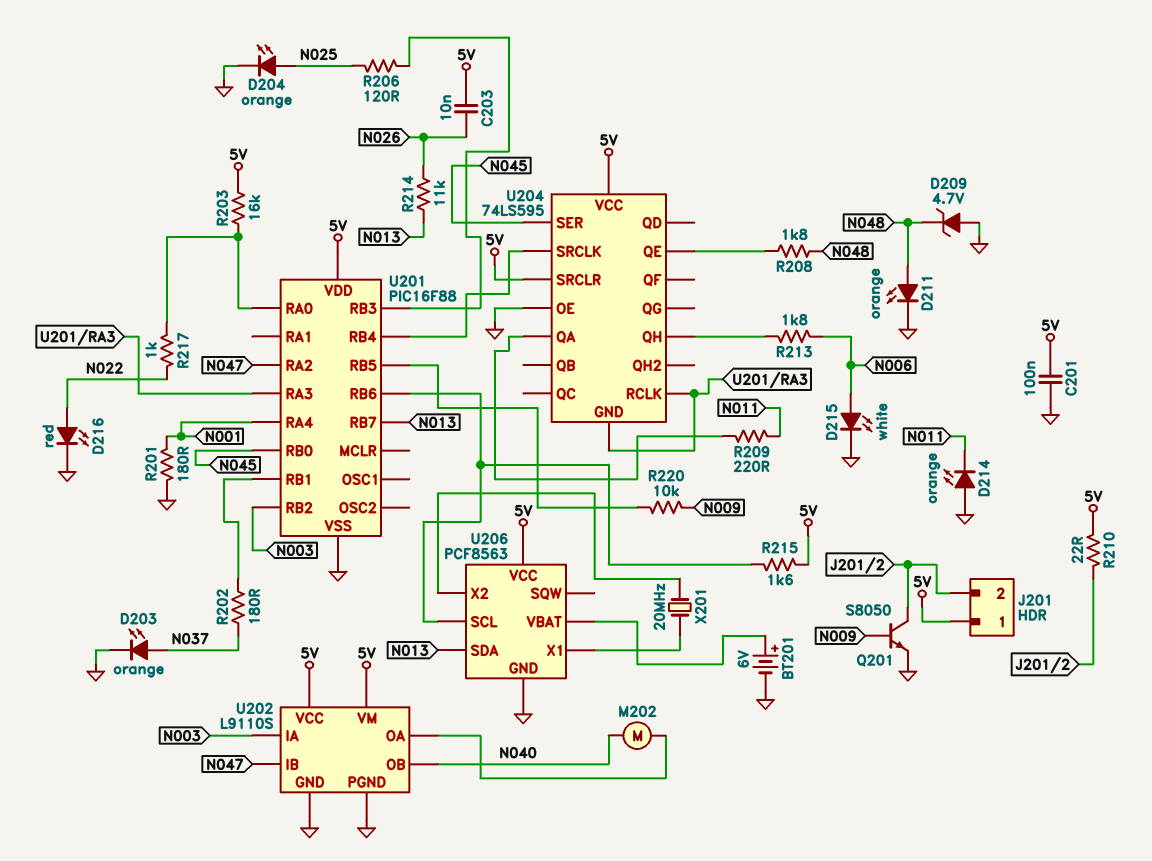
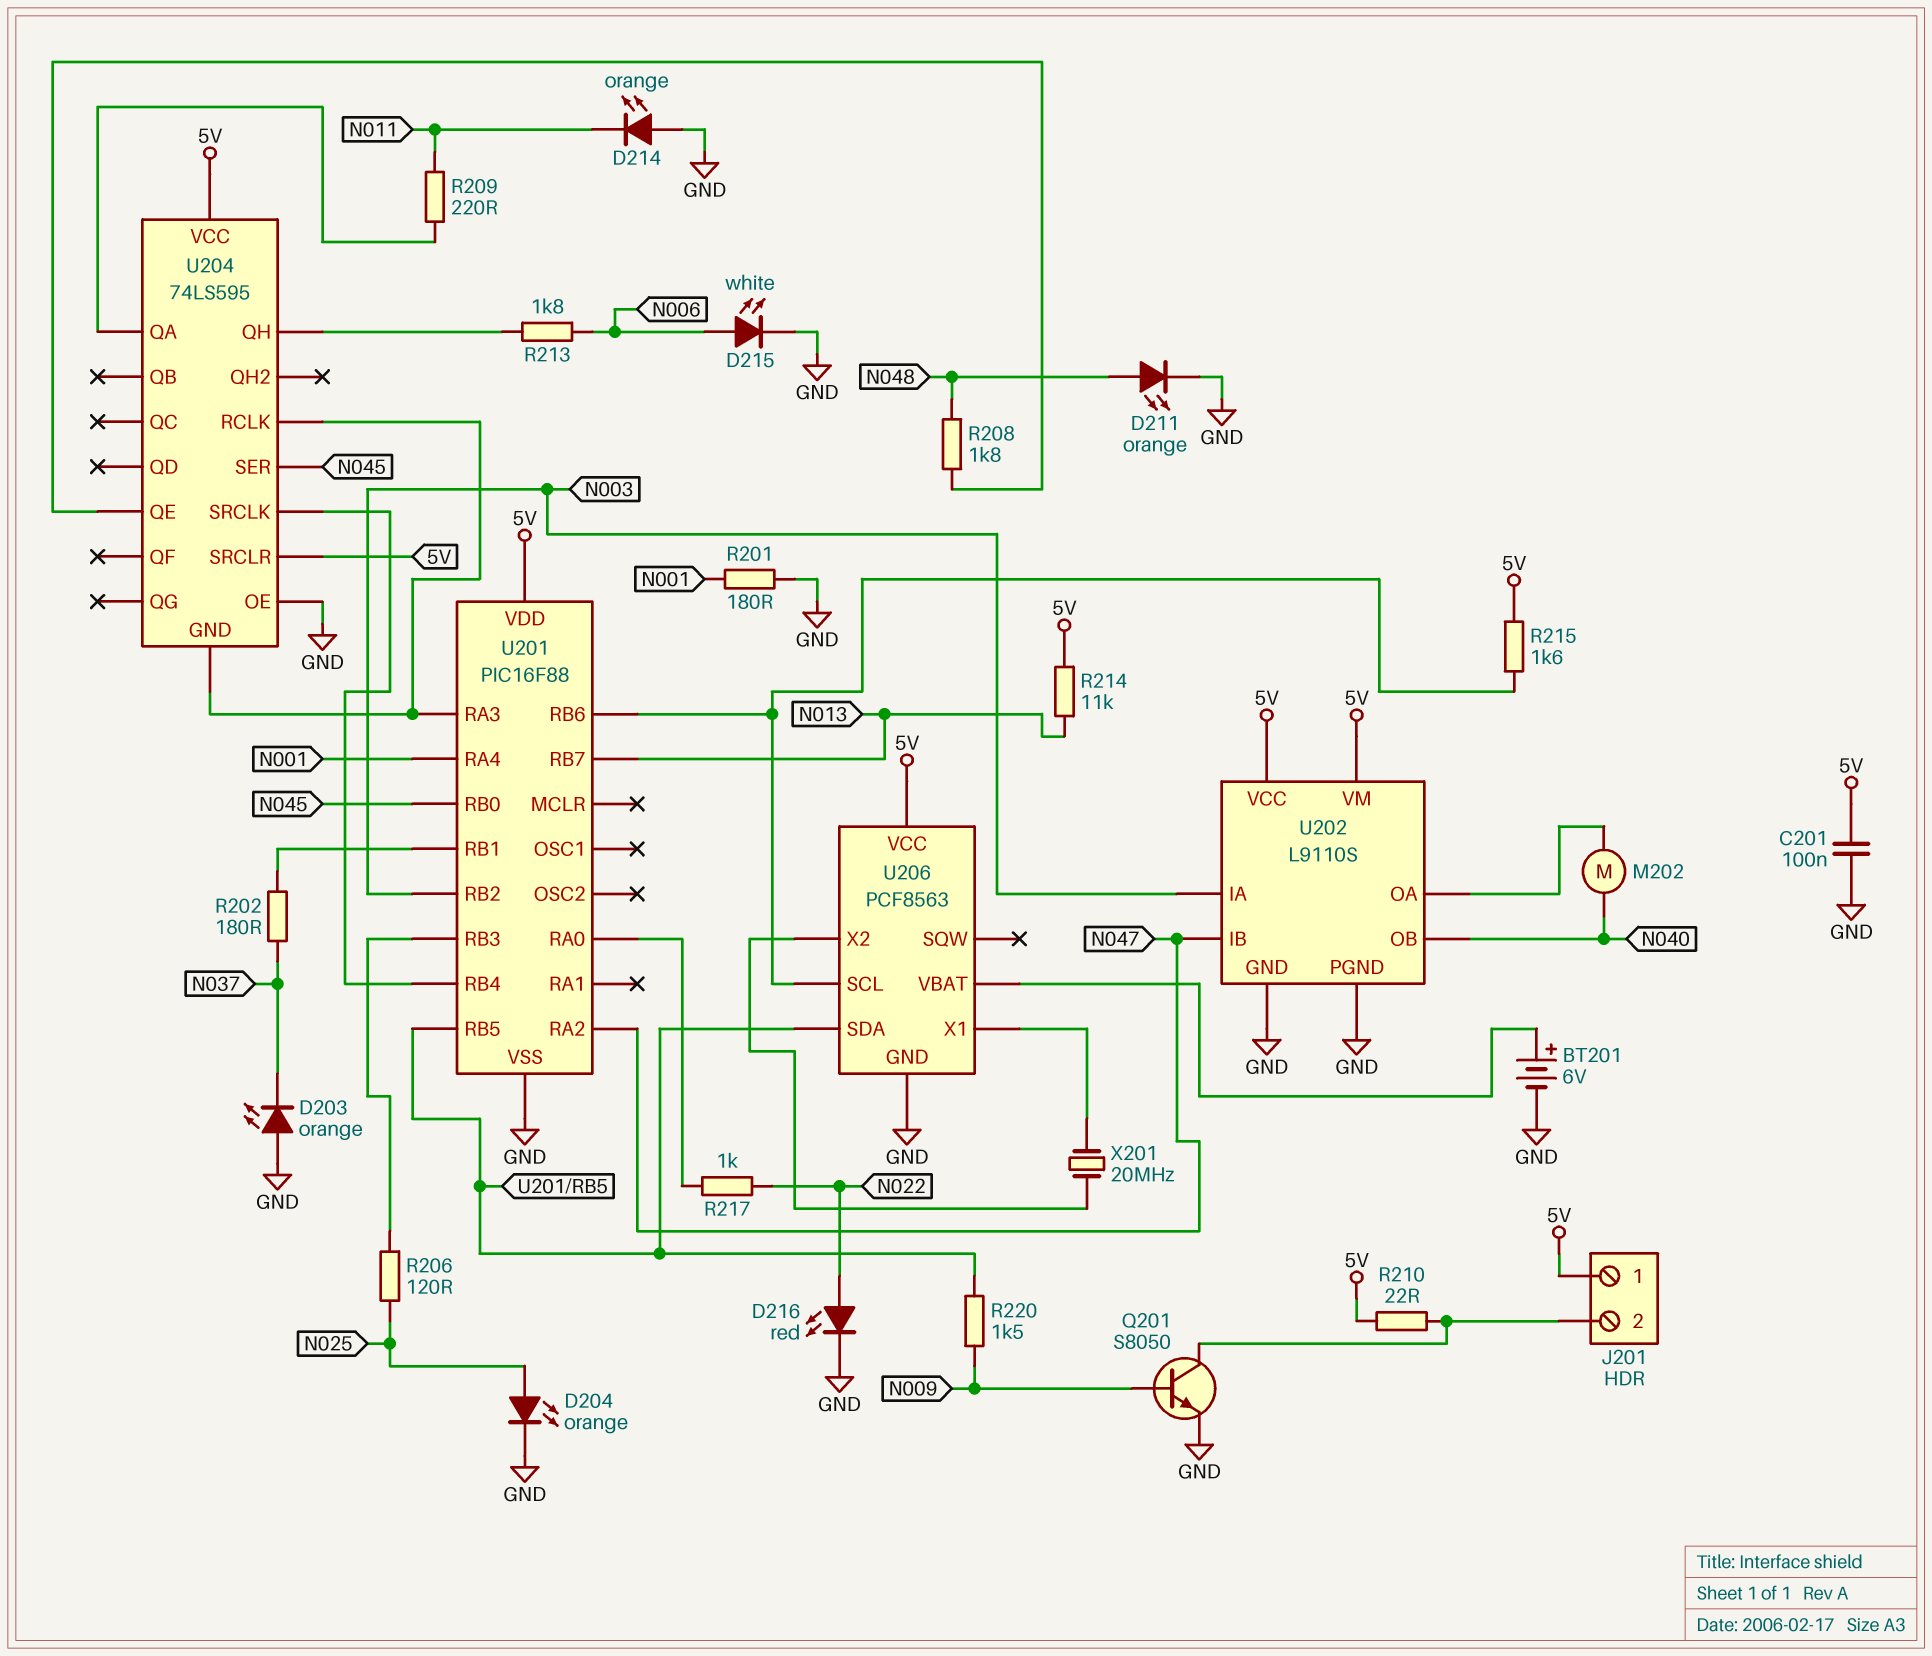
C203: 10nF (5V, N026) -> none
D203: LED orange (A N037, K GND) -> LED orange (A GND, K N037)
D209: zener 4.7V (A GND, K N048) -> none
R203: 16k (5V, U201/RA0) -> none
R214: 11k (N013, N026) -> 11k (5V, N013)
R220: 10k (N009, U201/RB5) -> 1.5k (N009, U201/RB5)
U206 pin SDA: N013 -> U201/RB5

